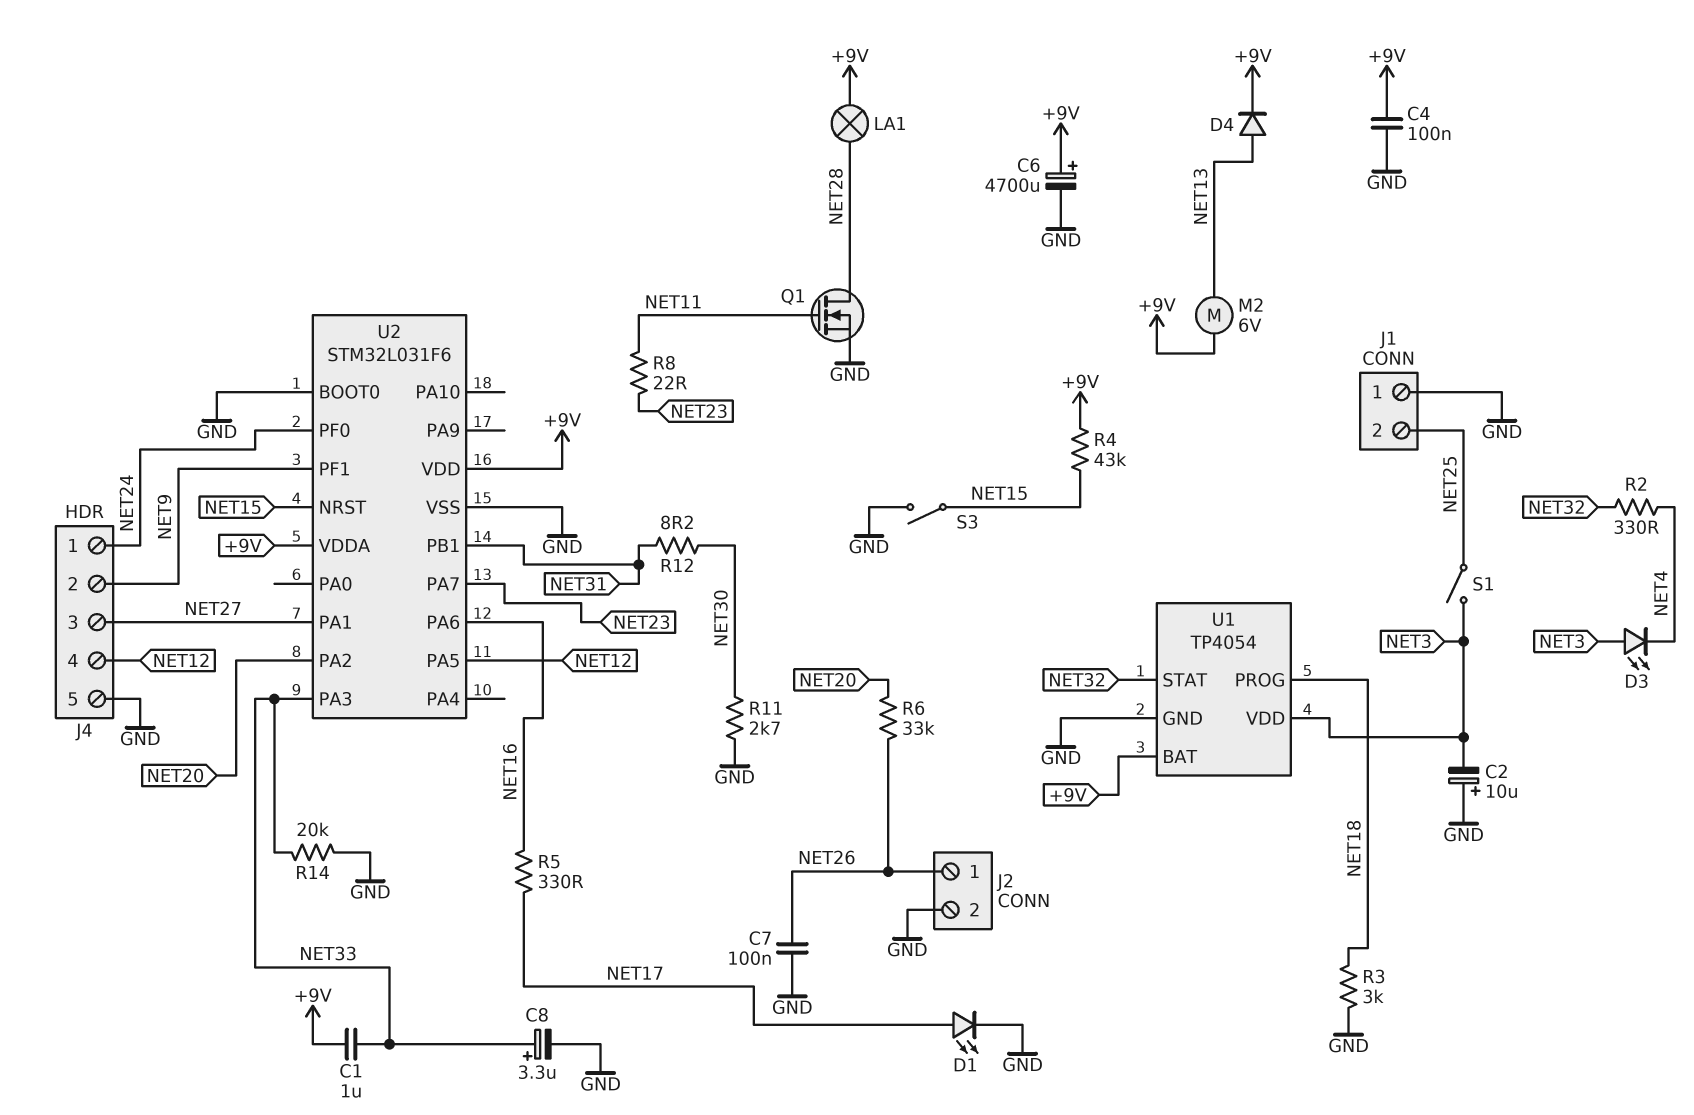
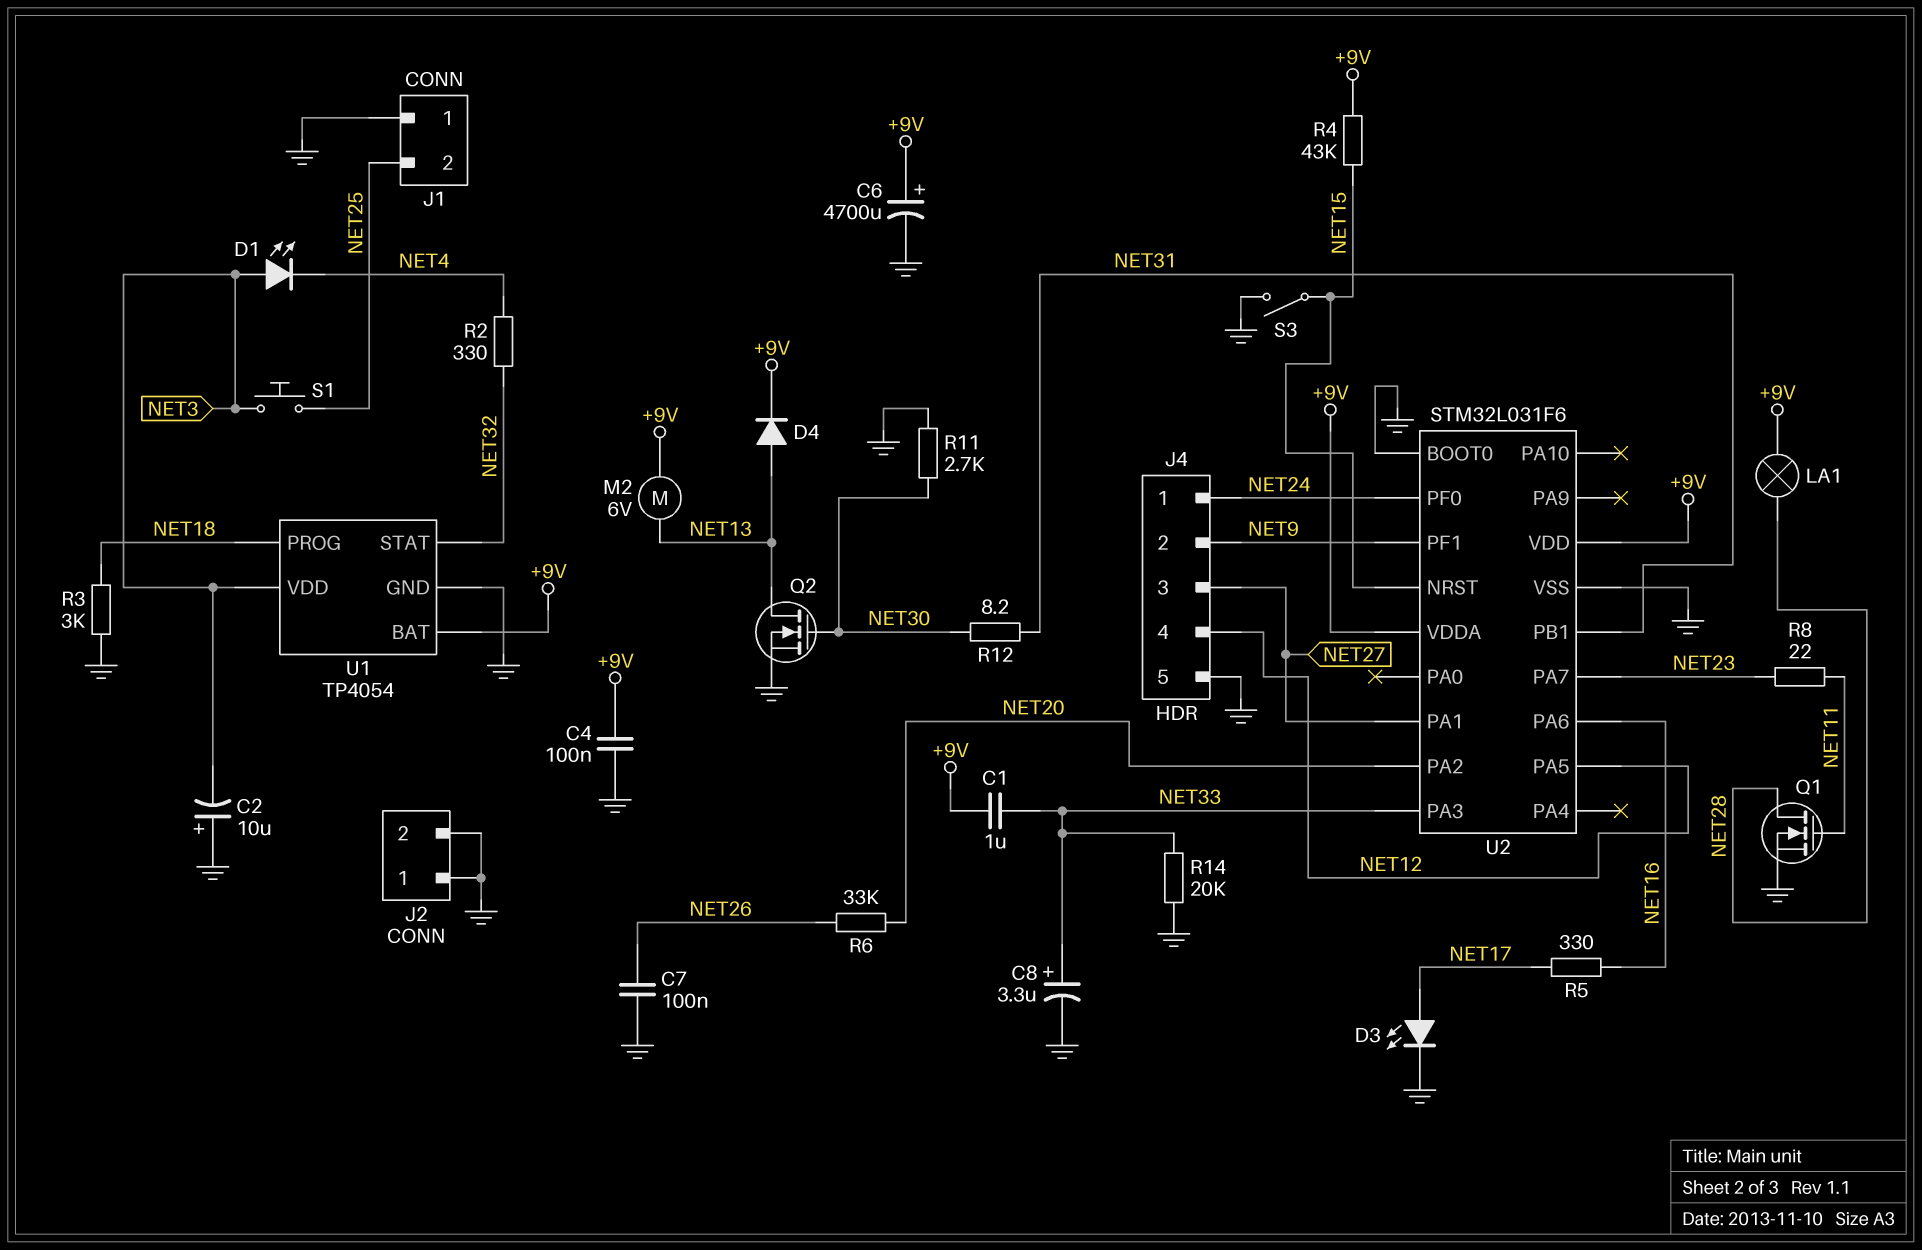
D1: LED (A NET17, K GND) -> LED (A NET3, K NET4)
D3: LED (A NET3, K NET4) -> LED (A NET17, K GND)
J2 pin 1: NET26 -> GND
Q2: none -> NMOS (G NET30, D NET13, S GND)
S1: switch (NET3, NET25) -> button (NET3, NET25)

